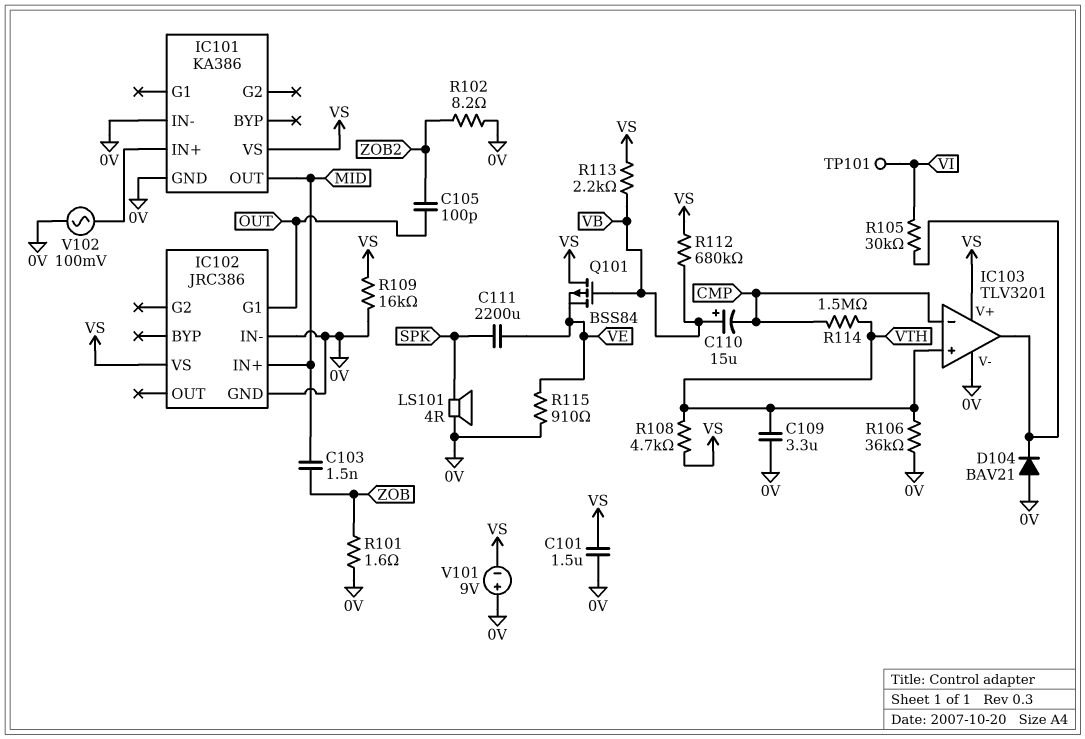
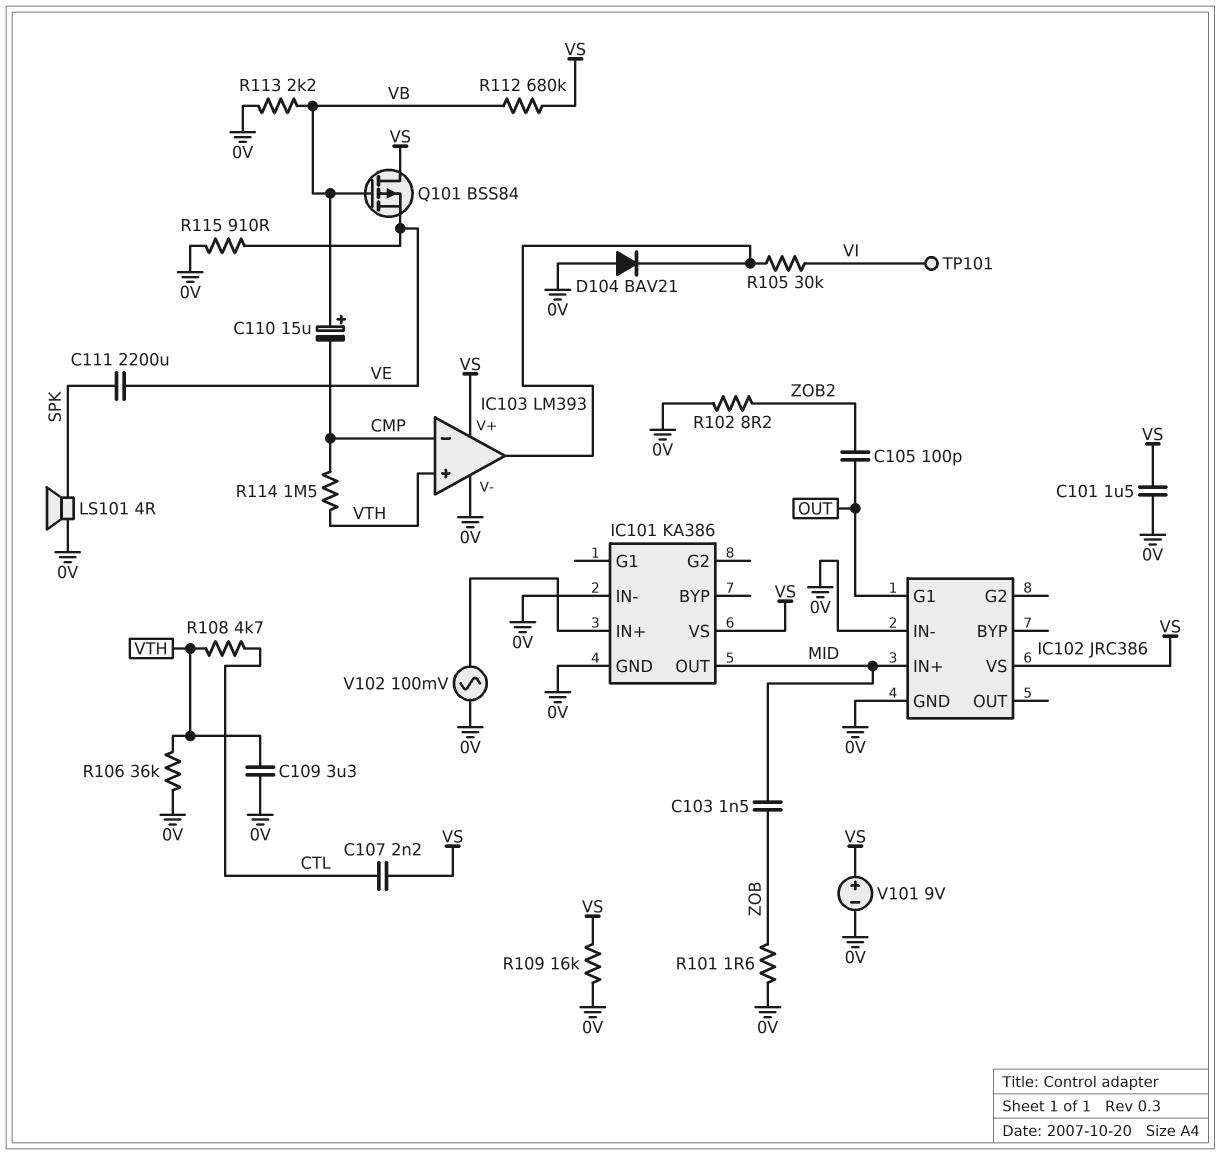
C107: none -> 2.2nF (CTL, VS)
IC103: TLV3201 -> LM393
R108: 4.7k (VS, VTH) -> 4.7k (CTL, VTH)
R113: 2.2k (VB, VS) -> 2.2k (0V, VB)
V101: 9V (plus 0V, minus VS) -> 9V (plus VS, minus 0V)

